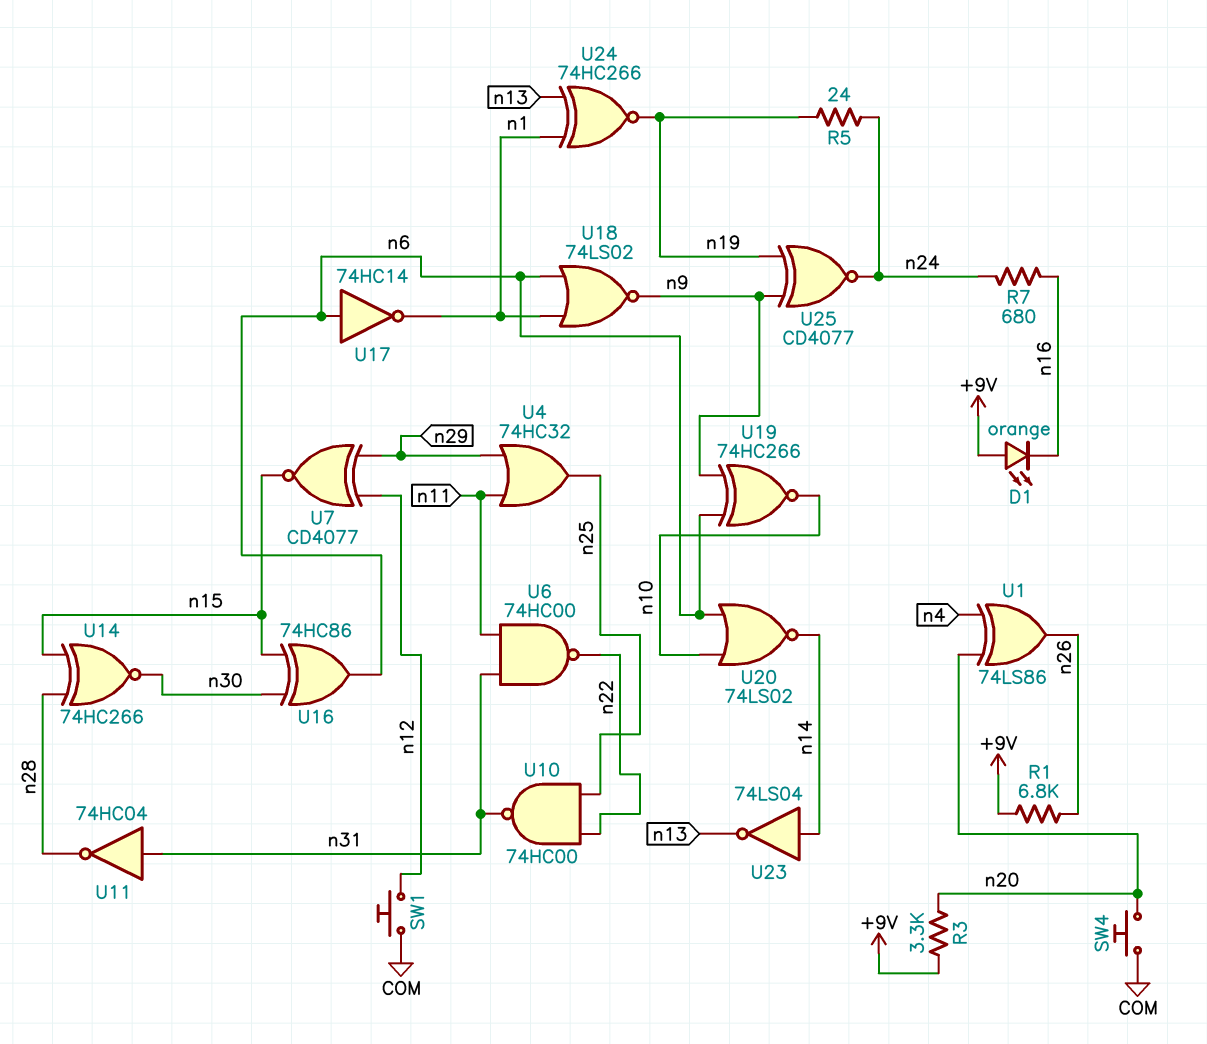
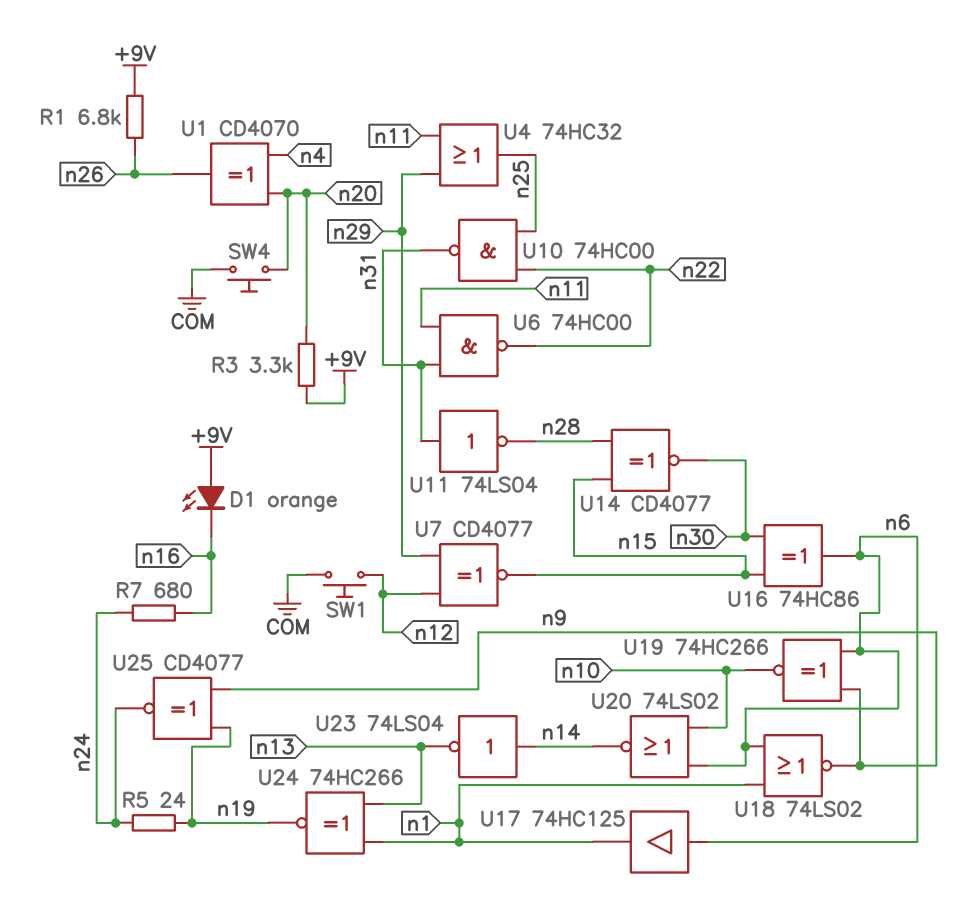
U1: XOR 74LS86 (in n4, in n20, out n26) -> XOR CD4070 (in n4, in n20, out n26)
U11: NOT 74HC04 (in n31, out n28) -> NOT 74LS04 (in n31, out n28)
U14: XNOR 74HC266 (in n15, in n28, out n30) -> XNOR CD4077 (in n15, in n28, out n30)
U17: NOT 74HC14 (in n6, out n1) -> buffer 74HC125 (in n6, out n1)

